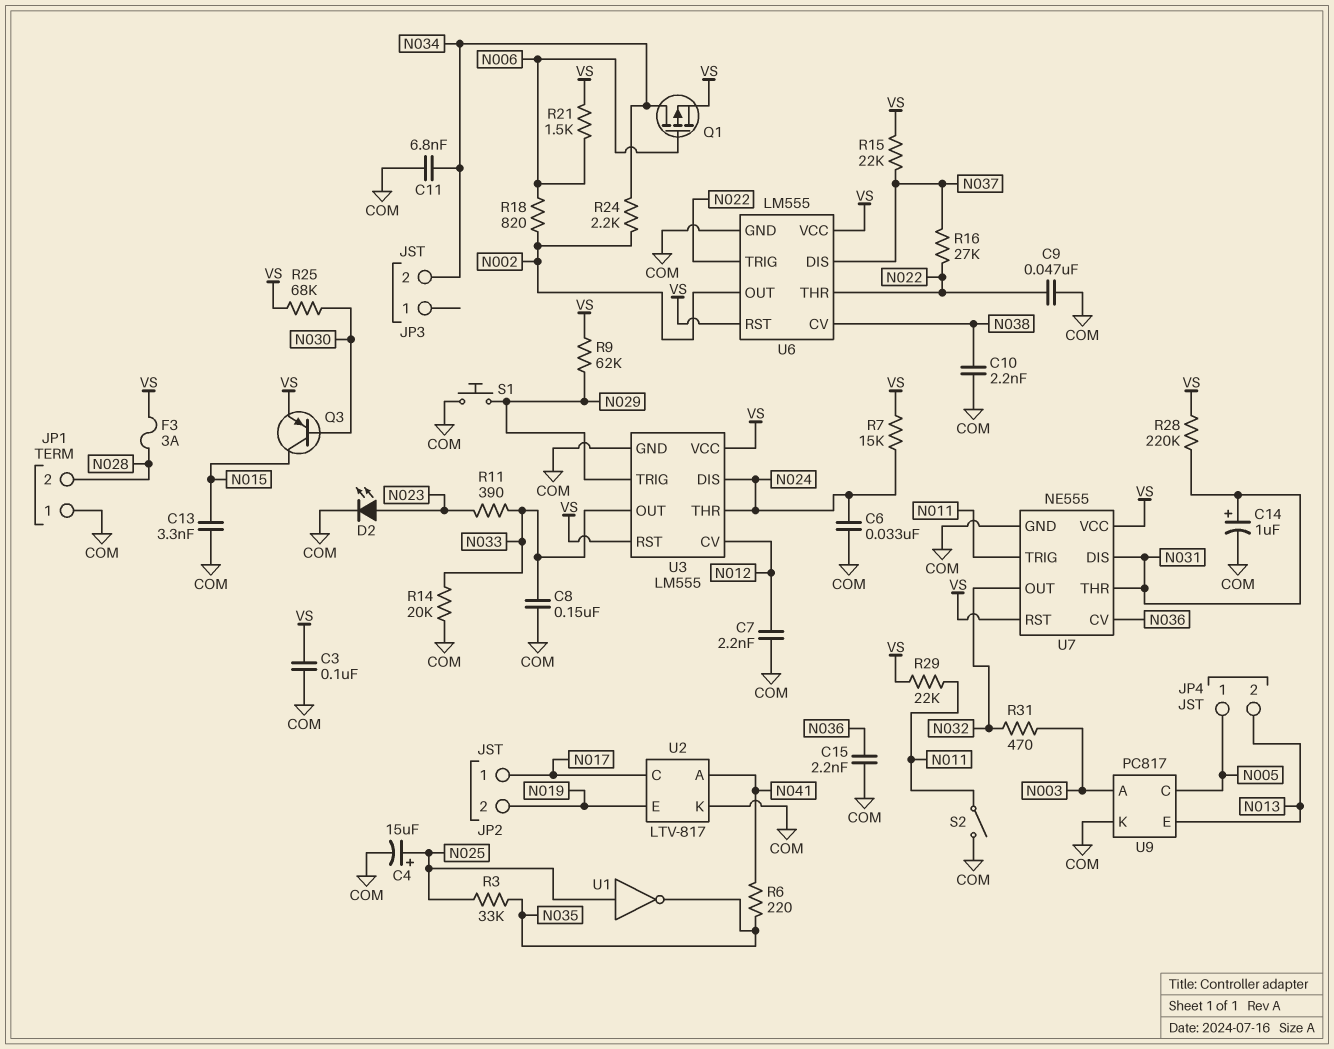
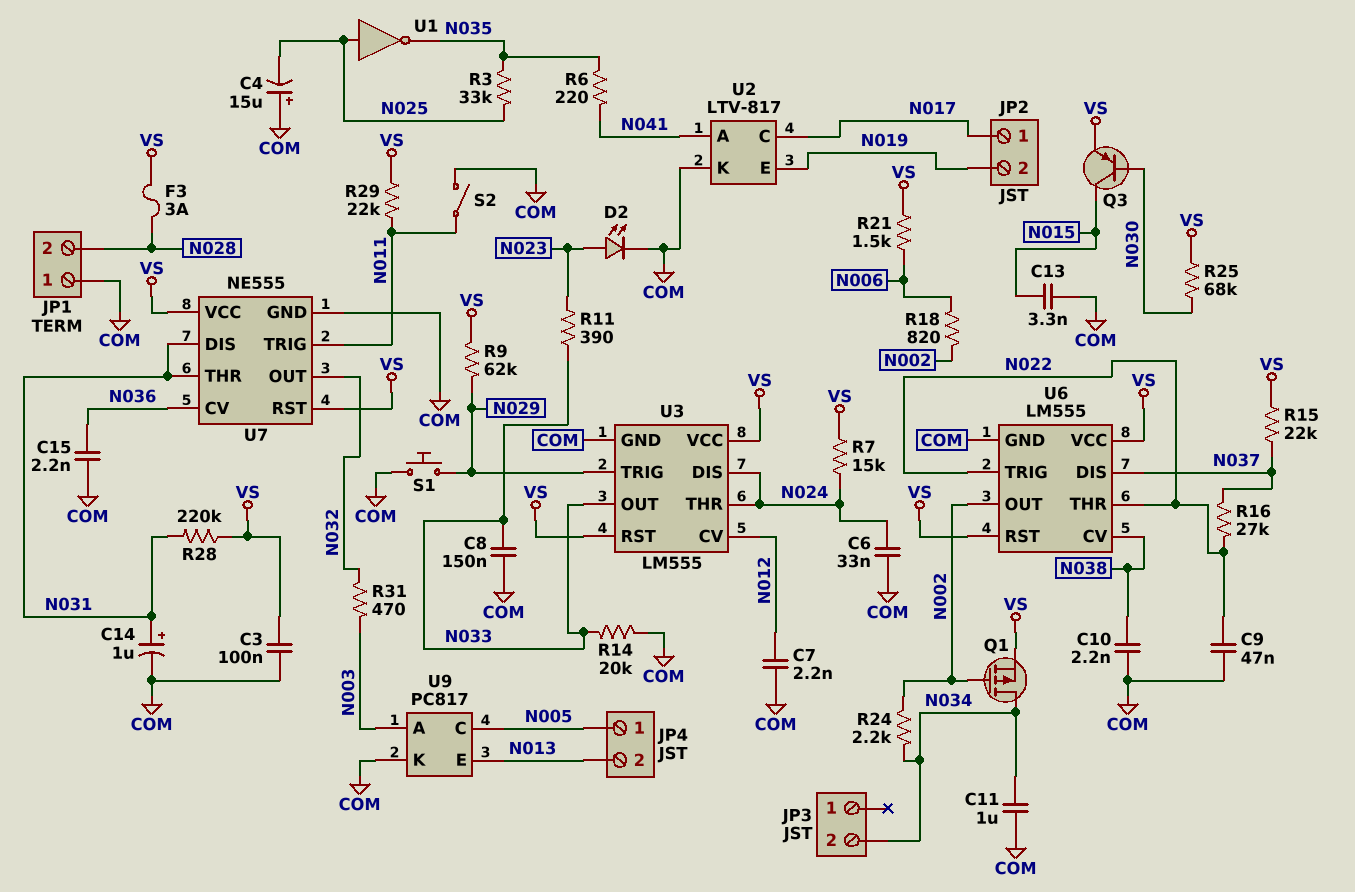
C4: 15uF (plus N025, minus COM) -> 15uF (plus COM, minus N025)
C11: 6.8nF (COM, N034) -> 1uF (COM, N034)
Q1: PMOS (G N006, D N034, S VS) -> PMOS (G N002, D N034, S VS)

